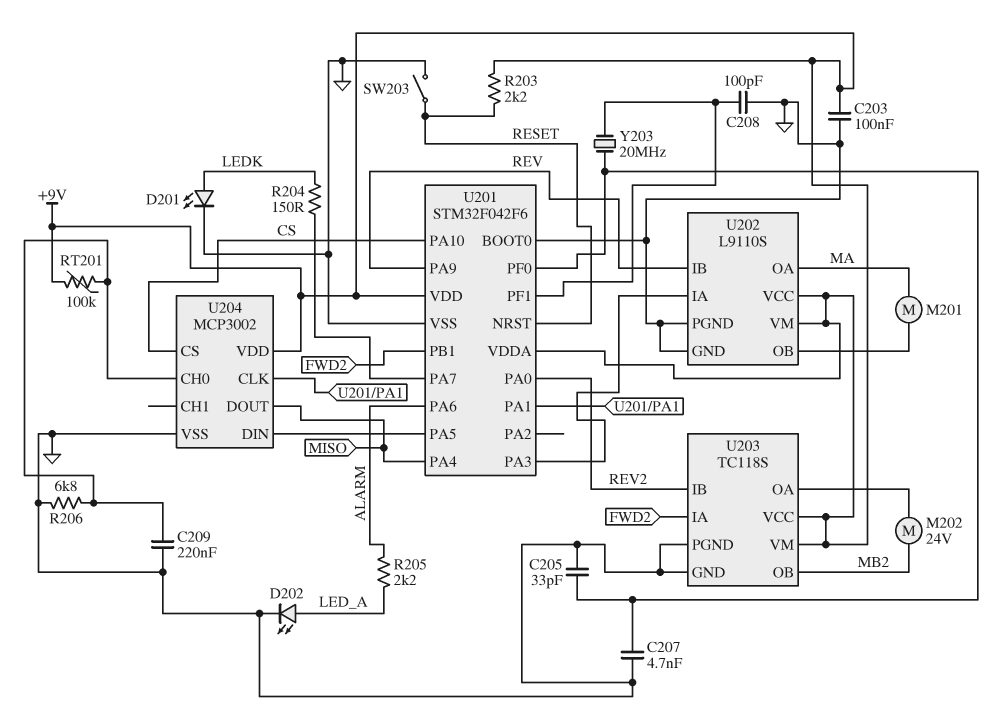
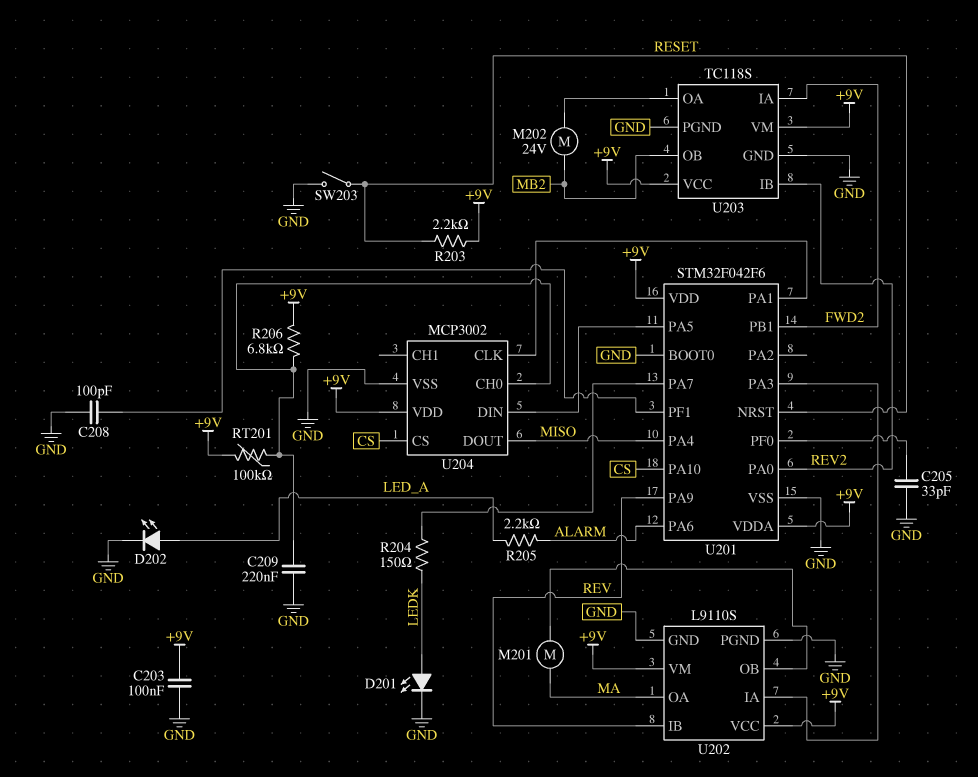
C207: 4.7nF (GND, U201/PF0) -> none
R206: 6.8k (GND, U204/CH0) -> 6.8k (+9V, U204/CH0)
Y203: 20MHz (U201/PF0, U201/PF1) -> none

